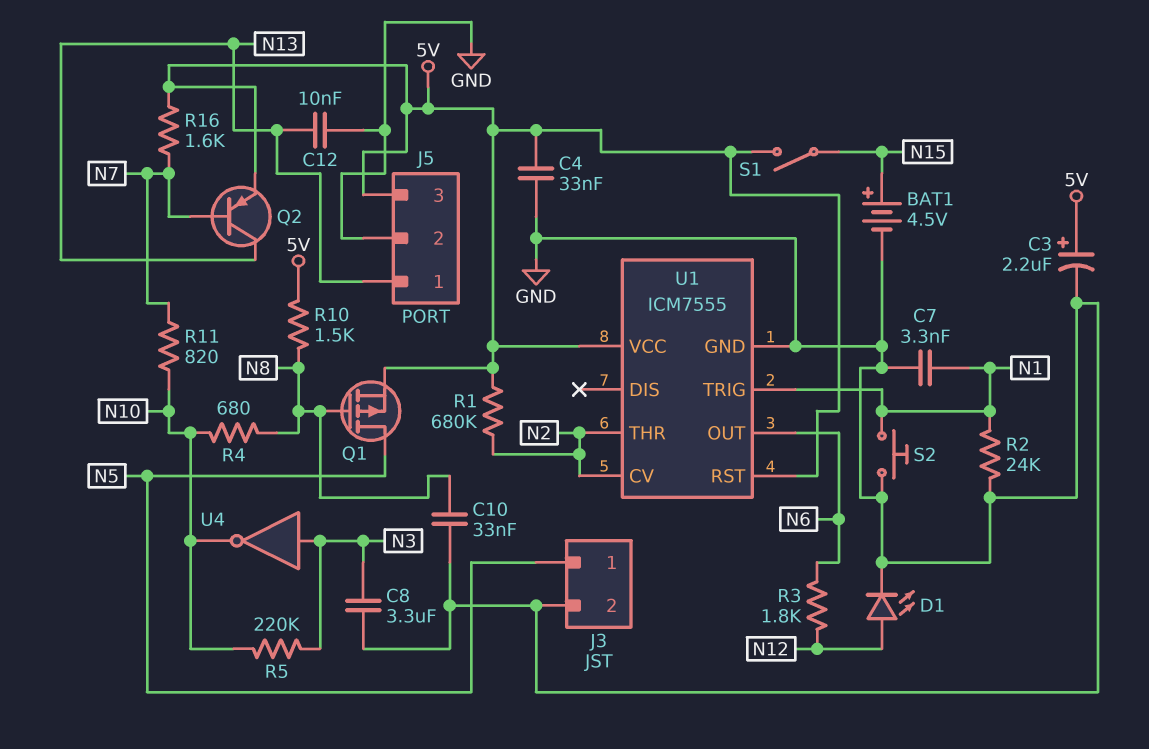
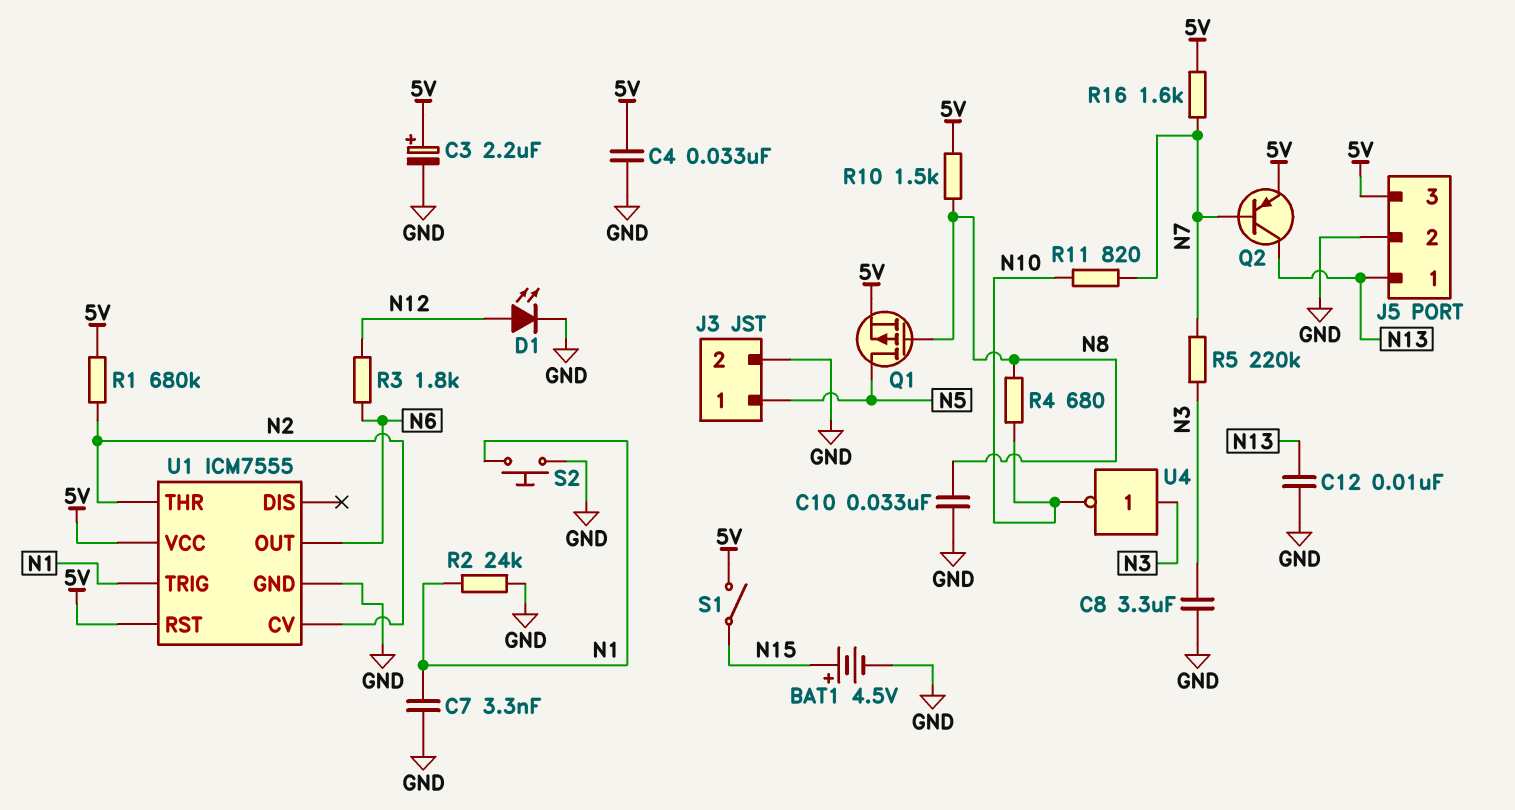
R5: 220k (N3, N10) -> 220k (N3, N7)

